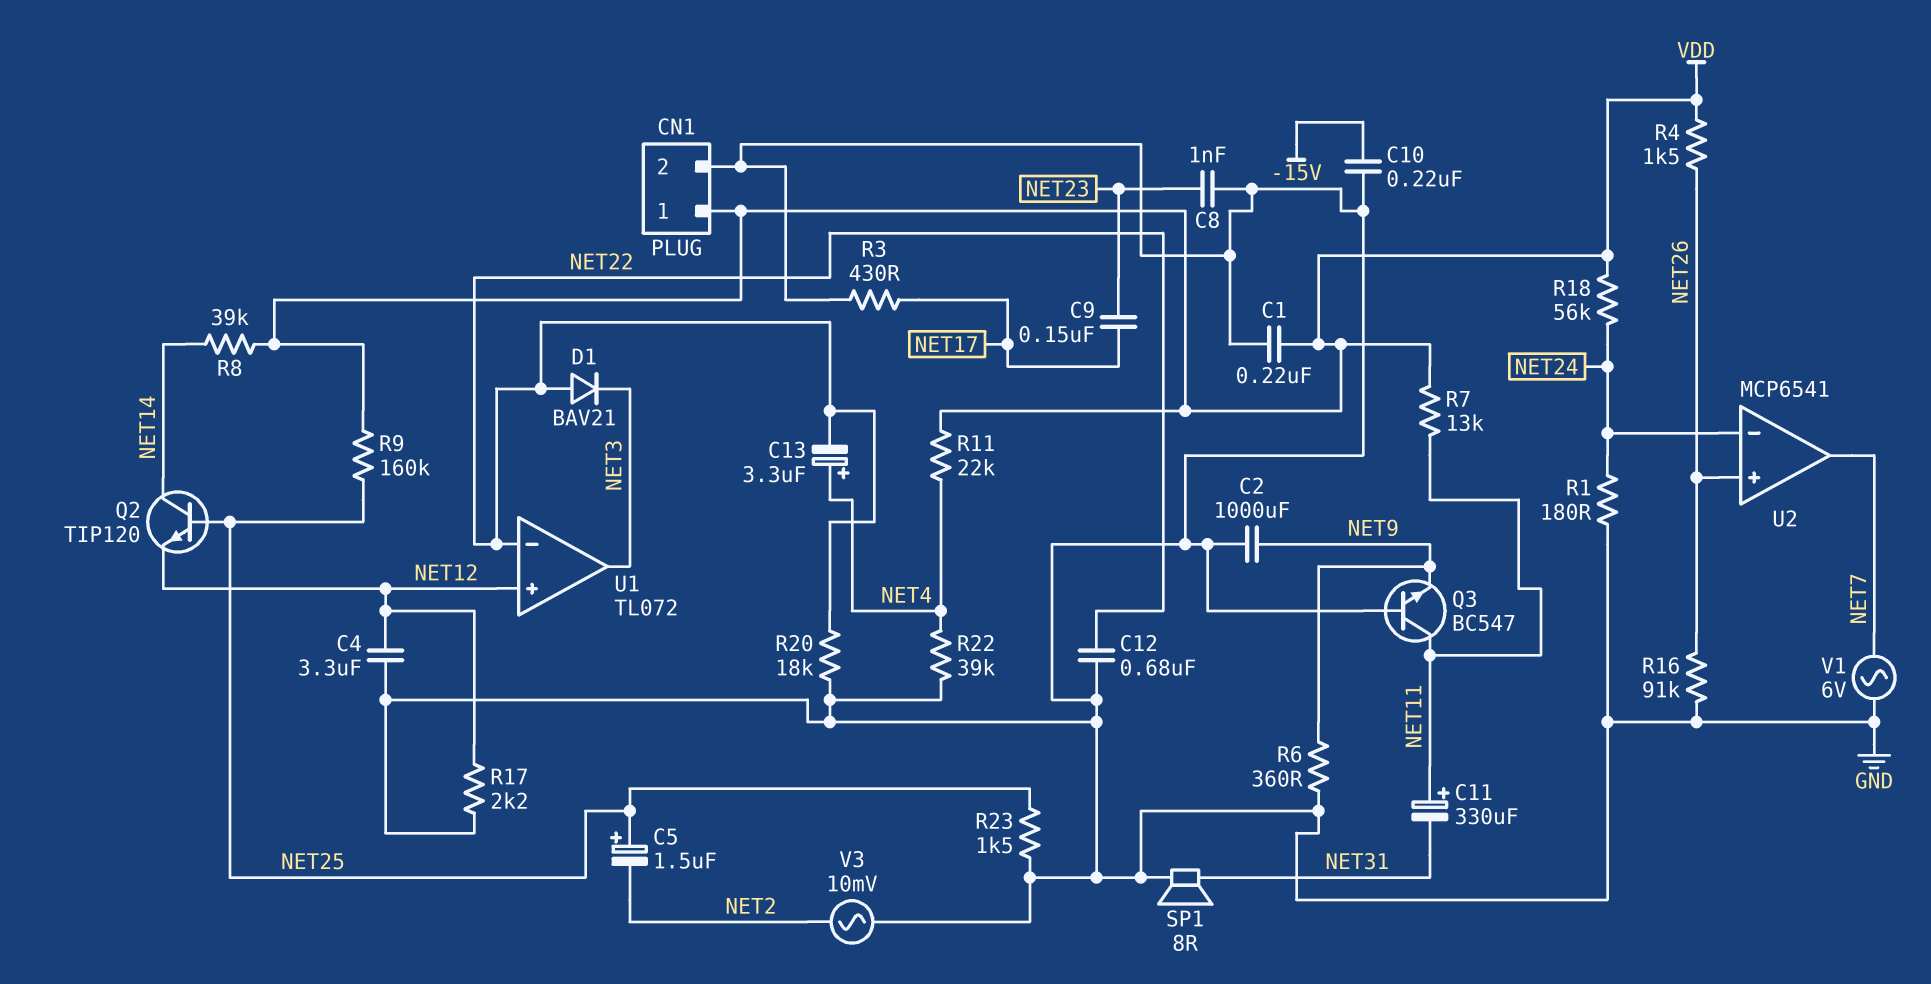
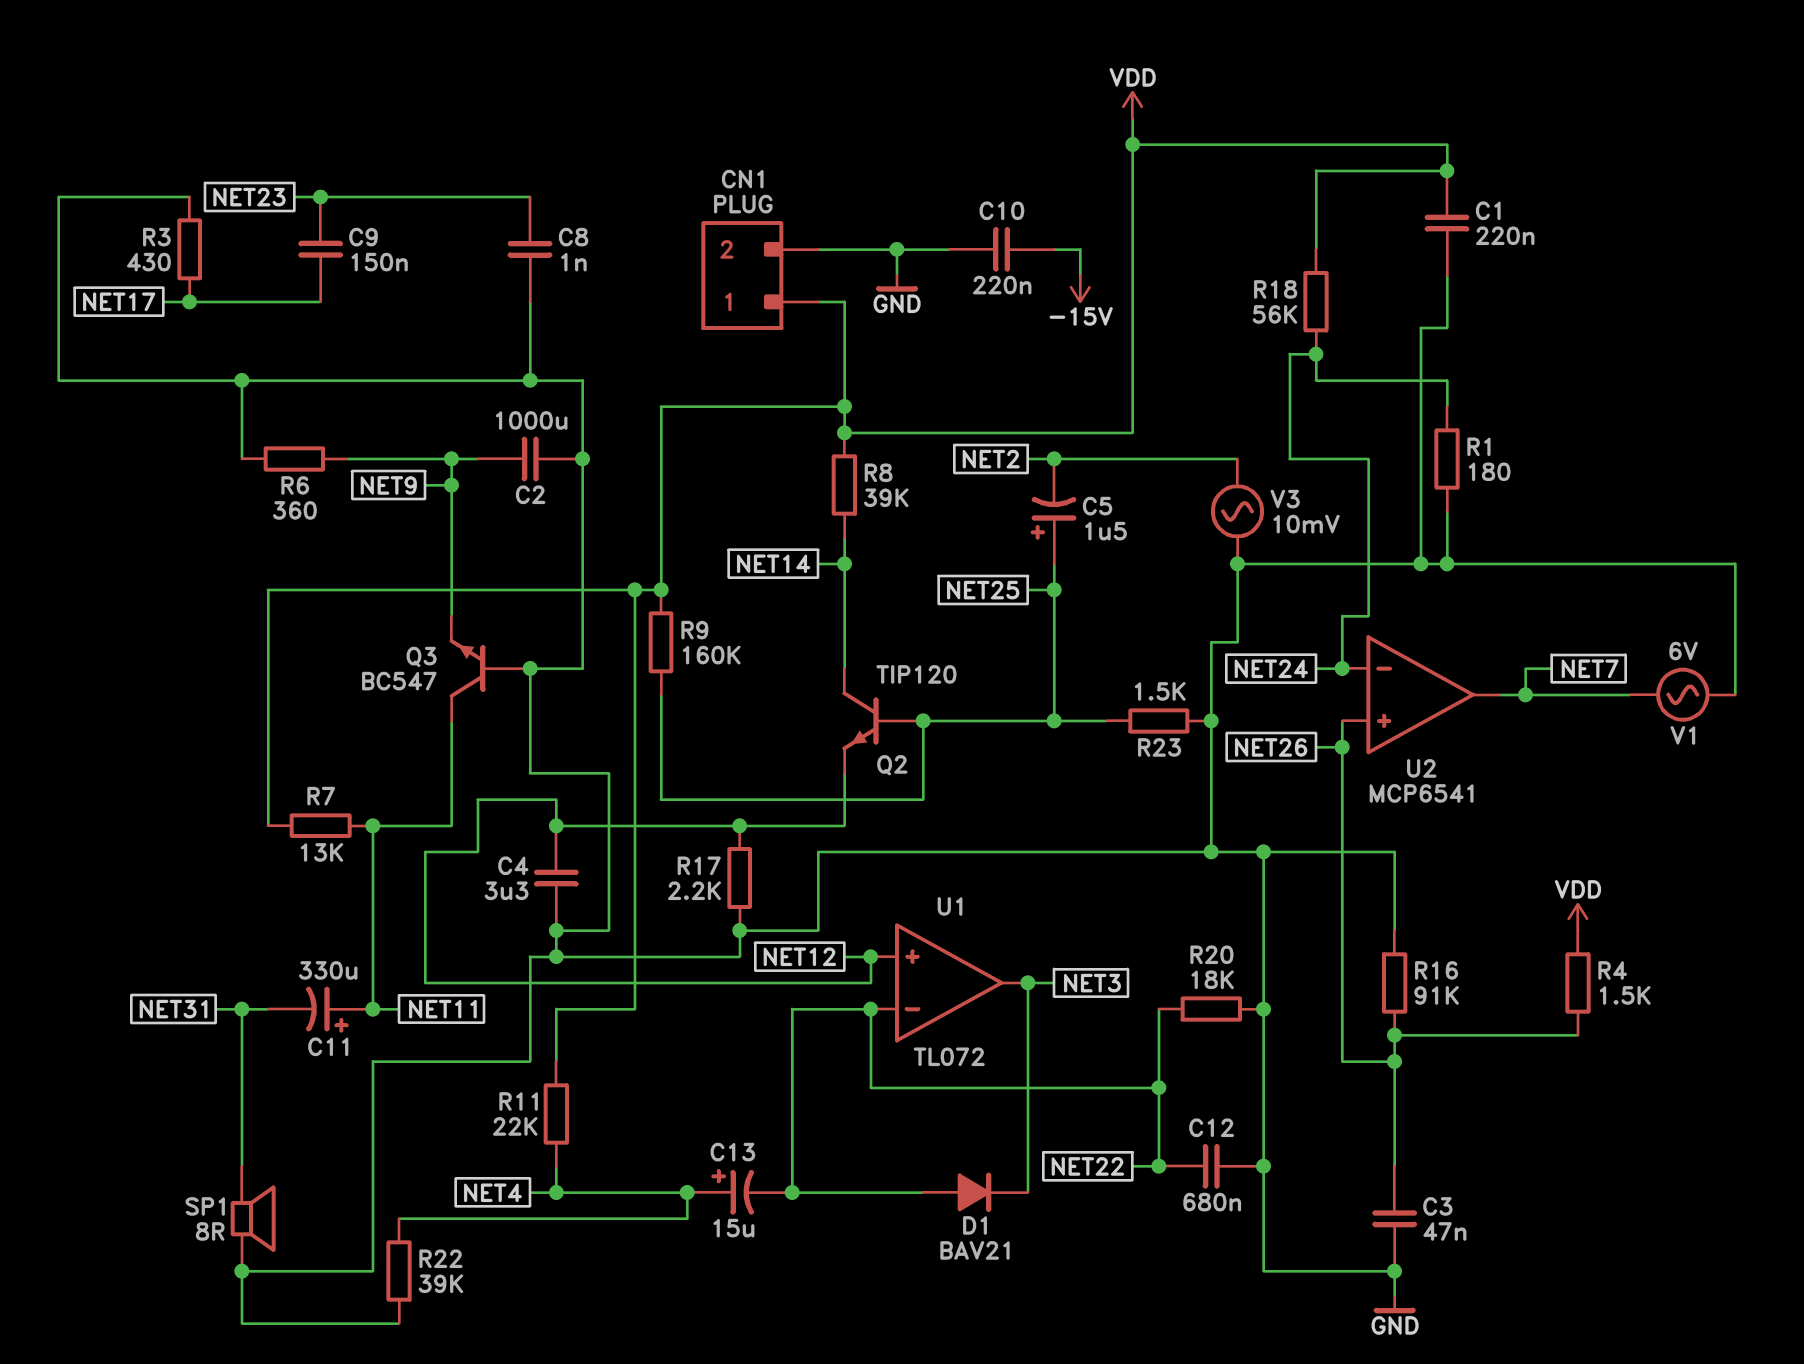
C3: none -> 47nF (GND, NET26)
C13: 3.3uF (plus NET4, minus NET22) -> 15uF (plus NET4, minus NET22)

